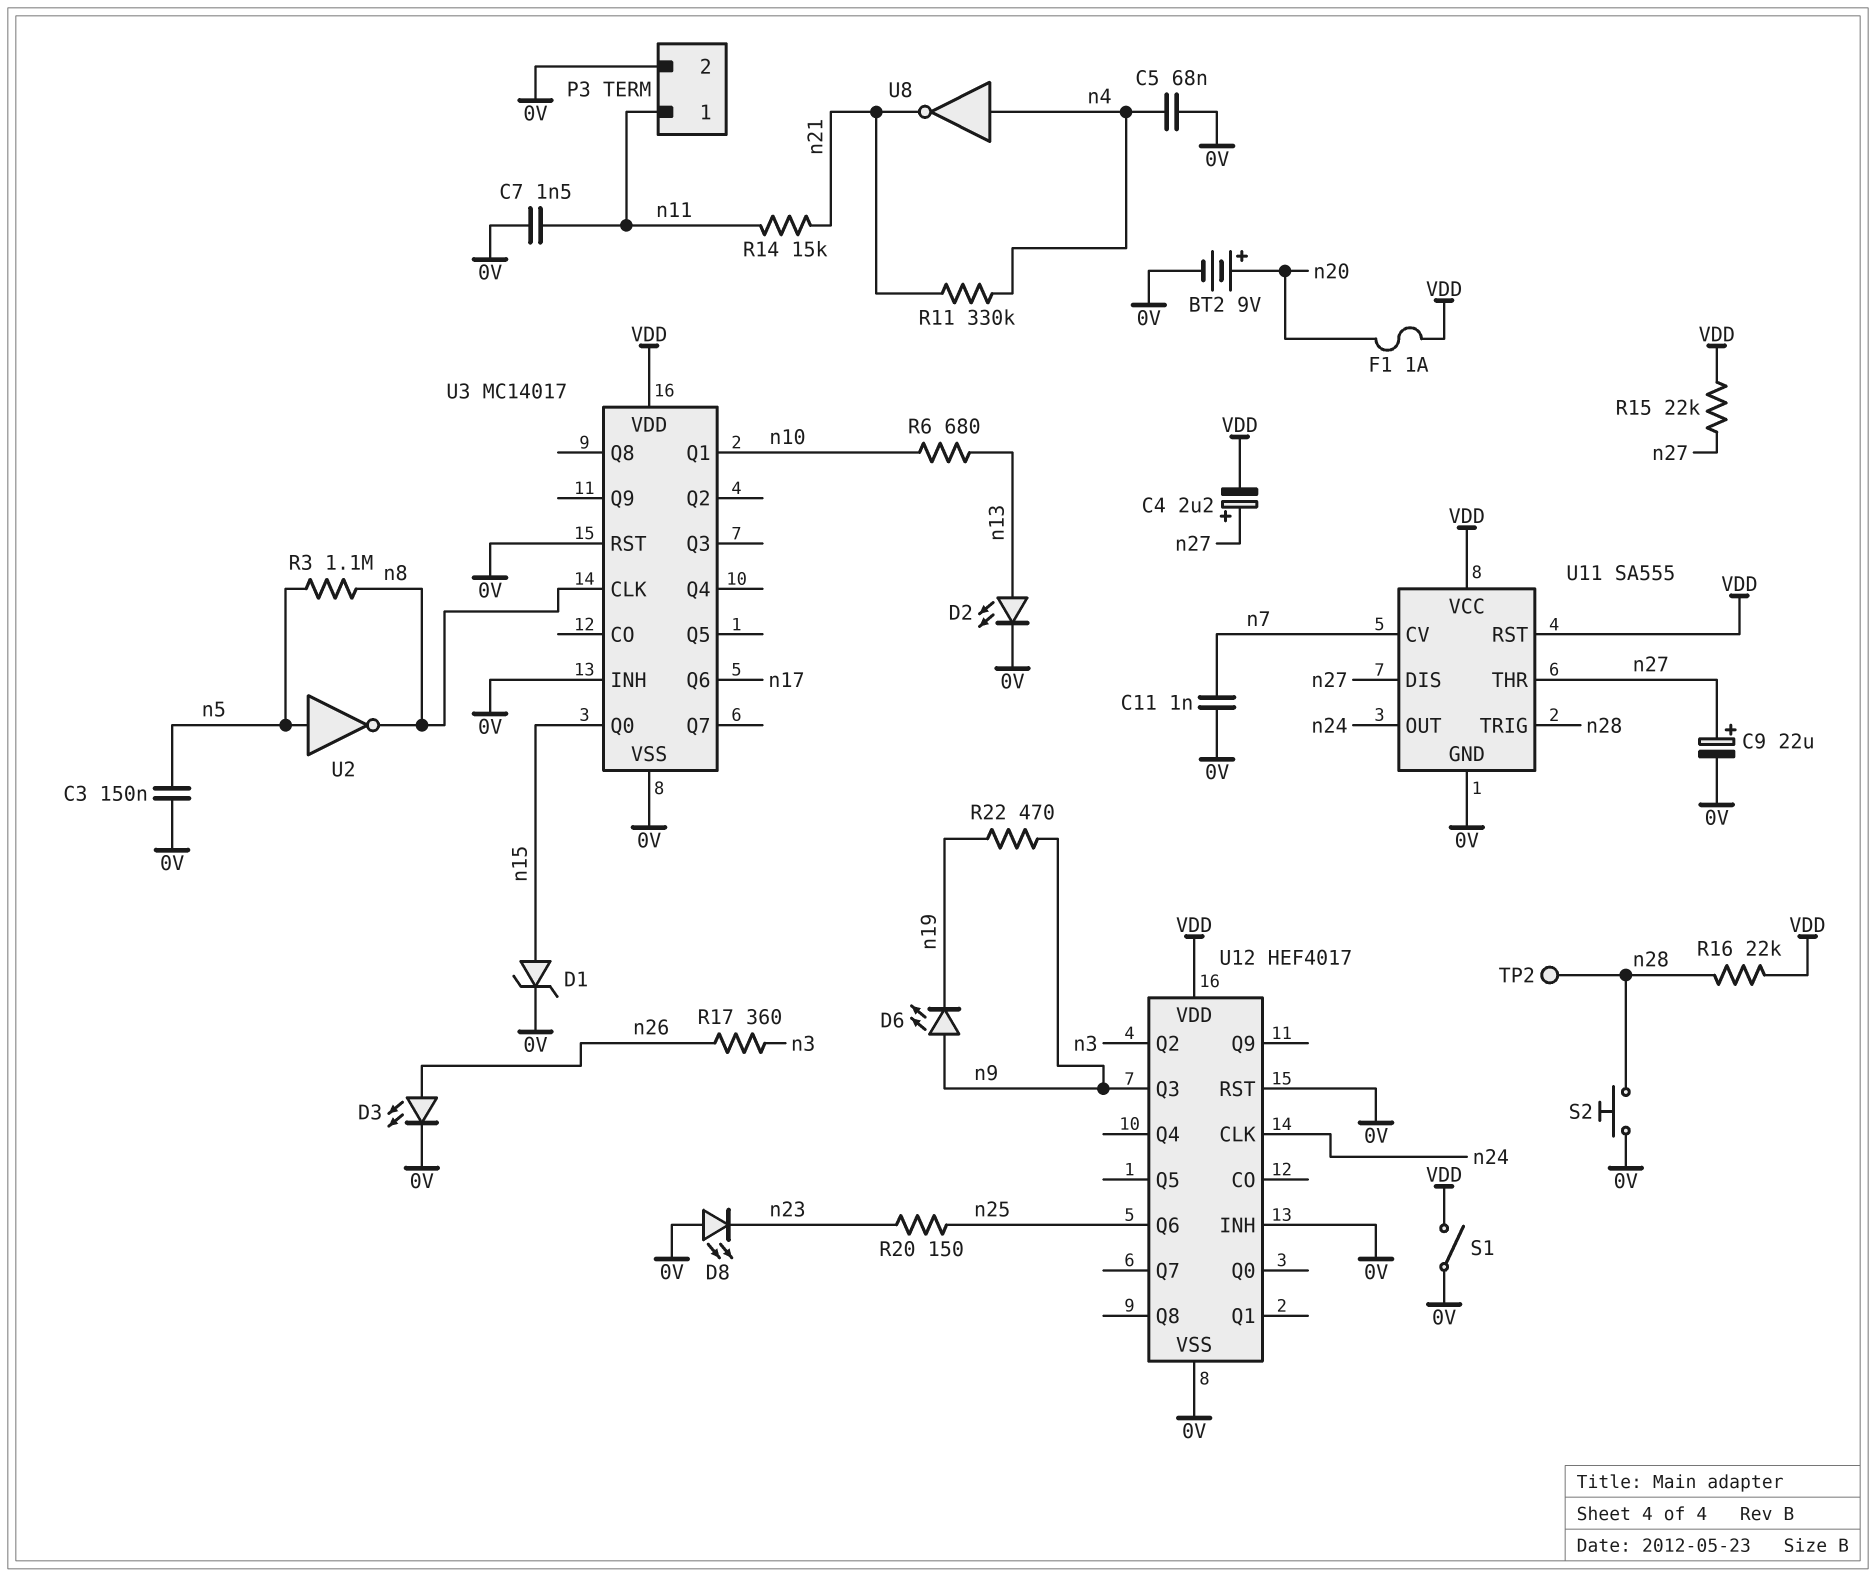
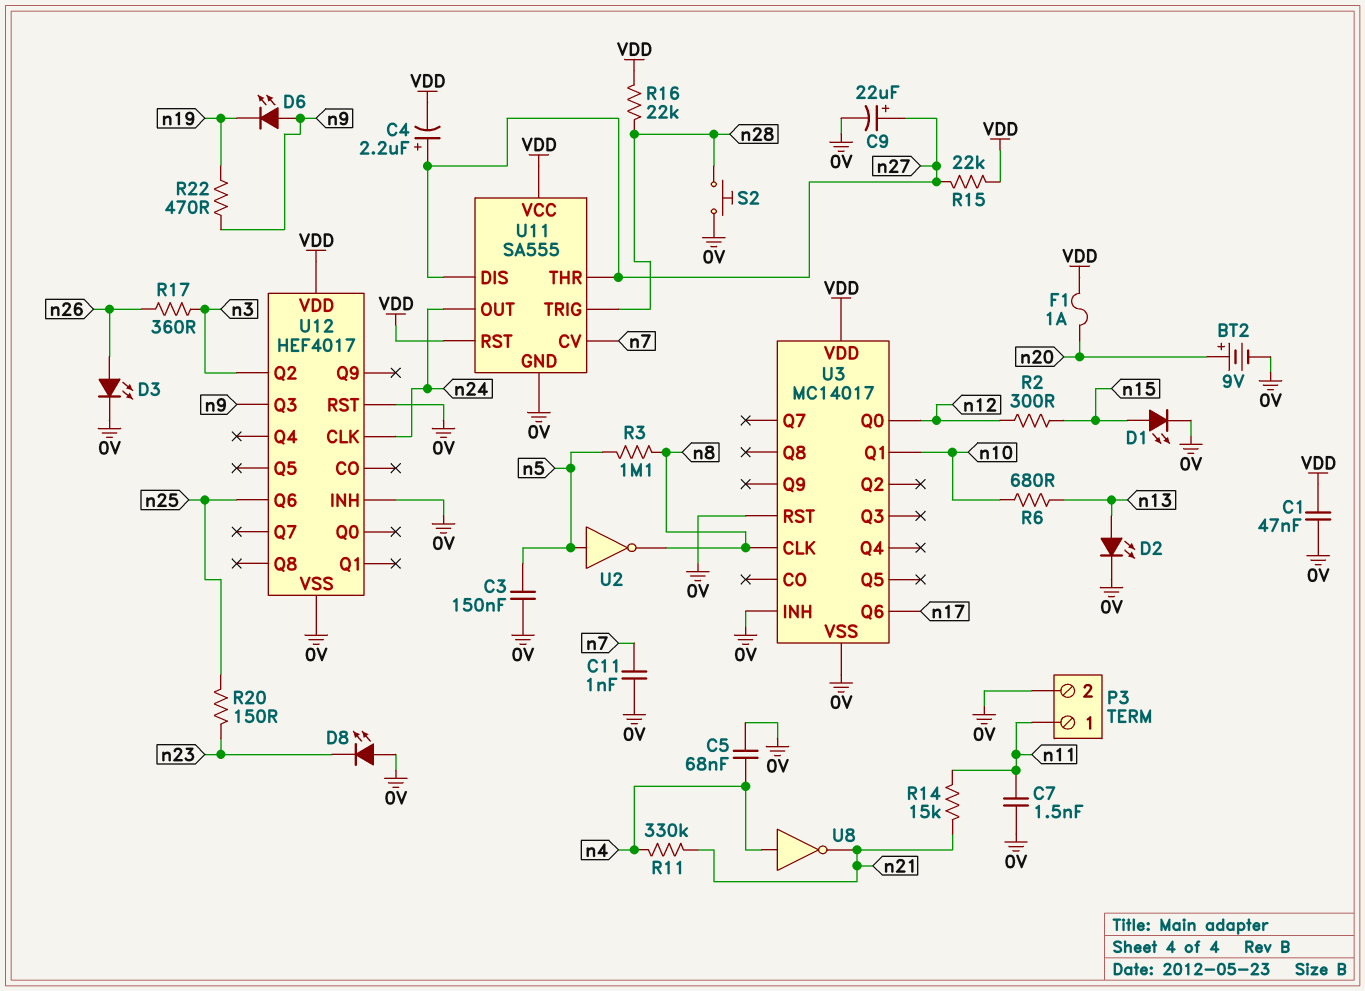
C1: none -> 47nF (0V, VDD)
D1: zener (A n15, K 0V) -> LED (A n15, K 0V)
R2: none -> 300 (n12, n15)
S1: switch (0V, VDD) -> none
TP2: test point (n28) -> none
U3 pin Q0: n15 -> n12

